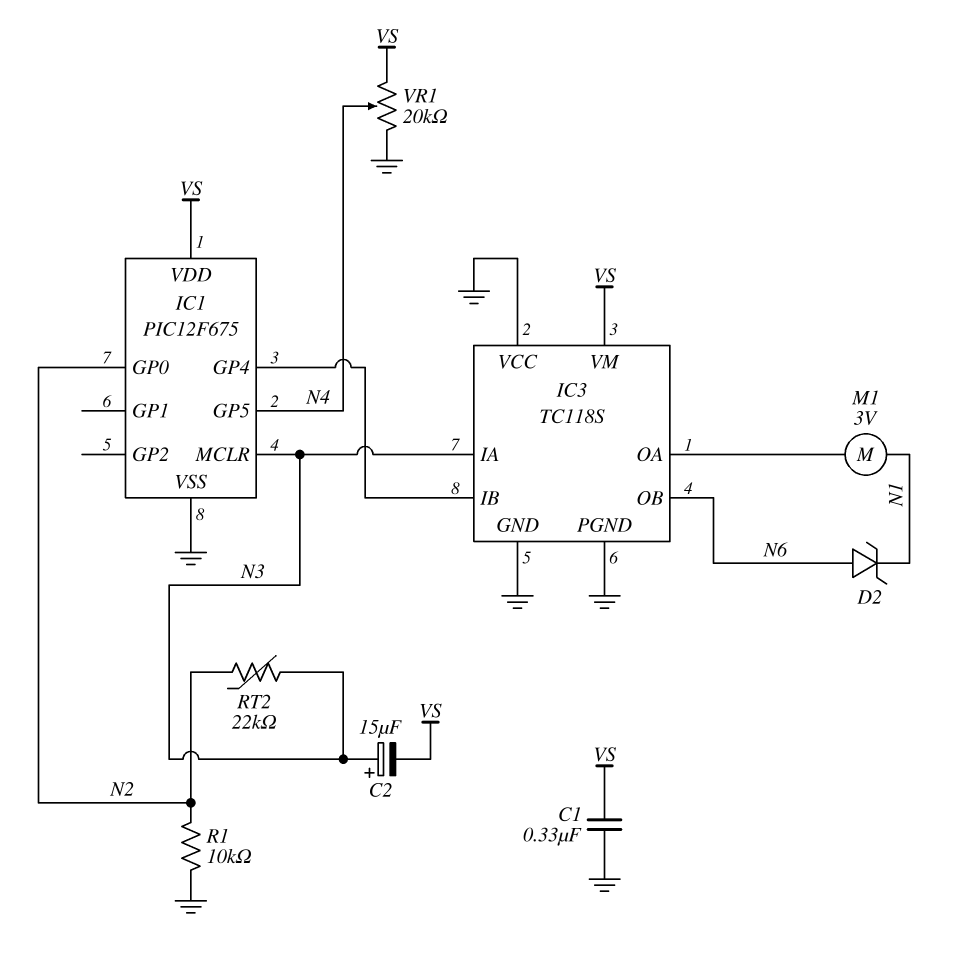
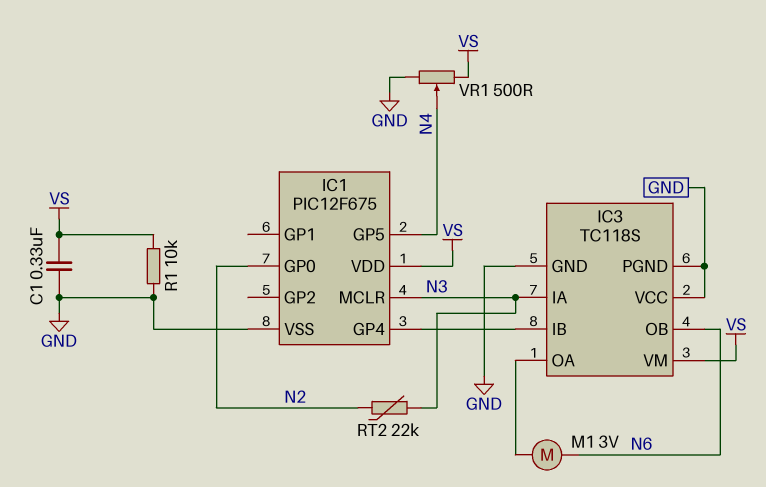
C2: 15uF (plus N3, minus VS) -> none
D2: zener (A N6, K N1) -> none
M1: motor 3V (IC3/OA, N1) -> motor 3V (IC3/OA, N6)
R1: 10k (GND, N2) -> 10k (GND, VS)
VR1: 20k (GND, VS, wiper N4) -> 500 (GND, VS, wiper N4)

